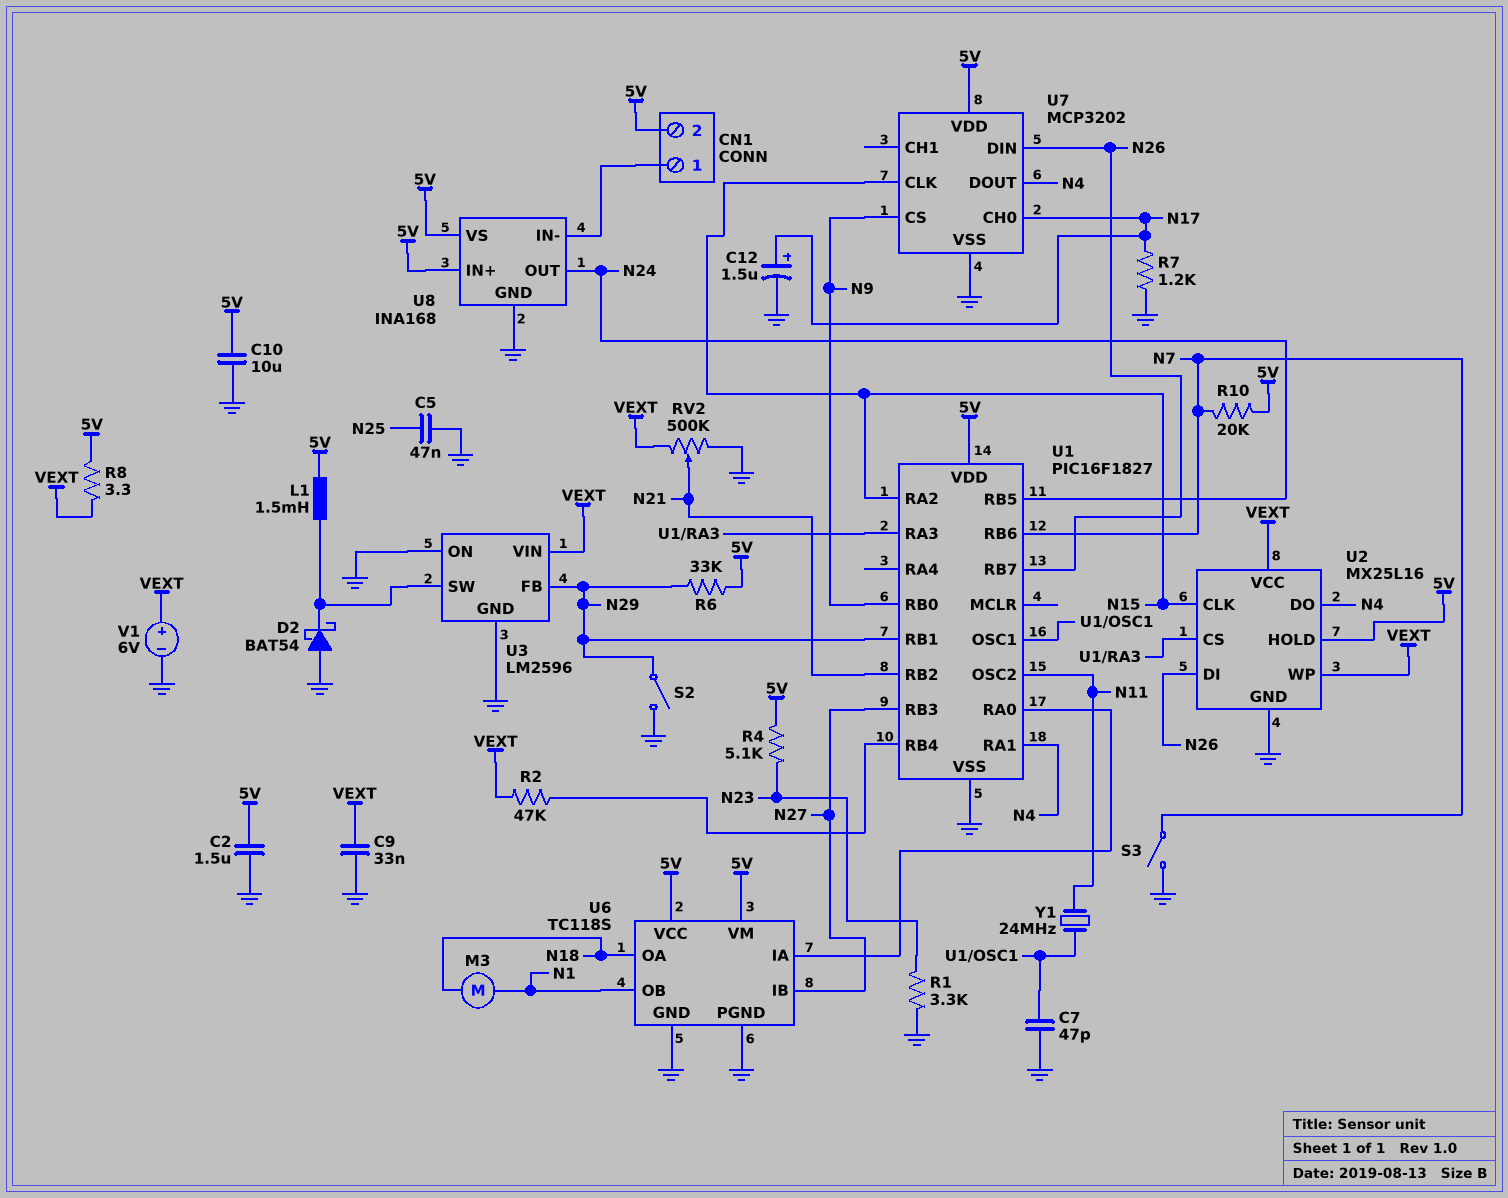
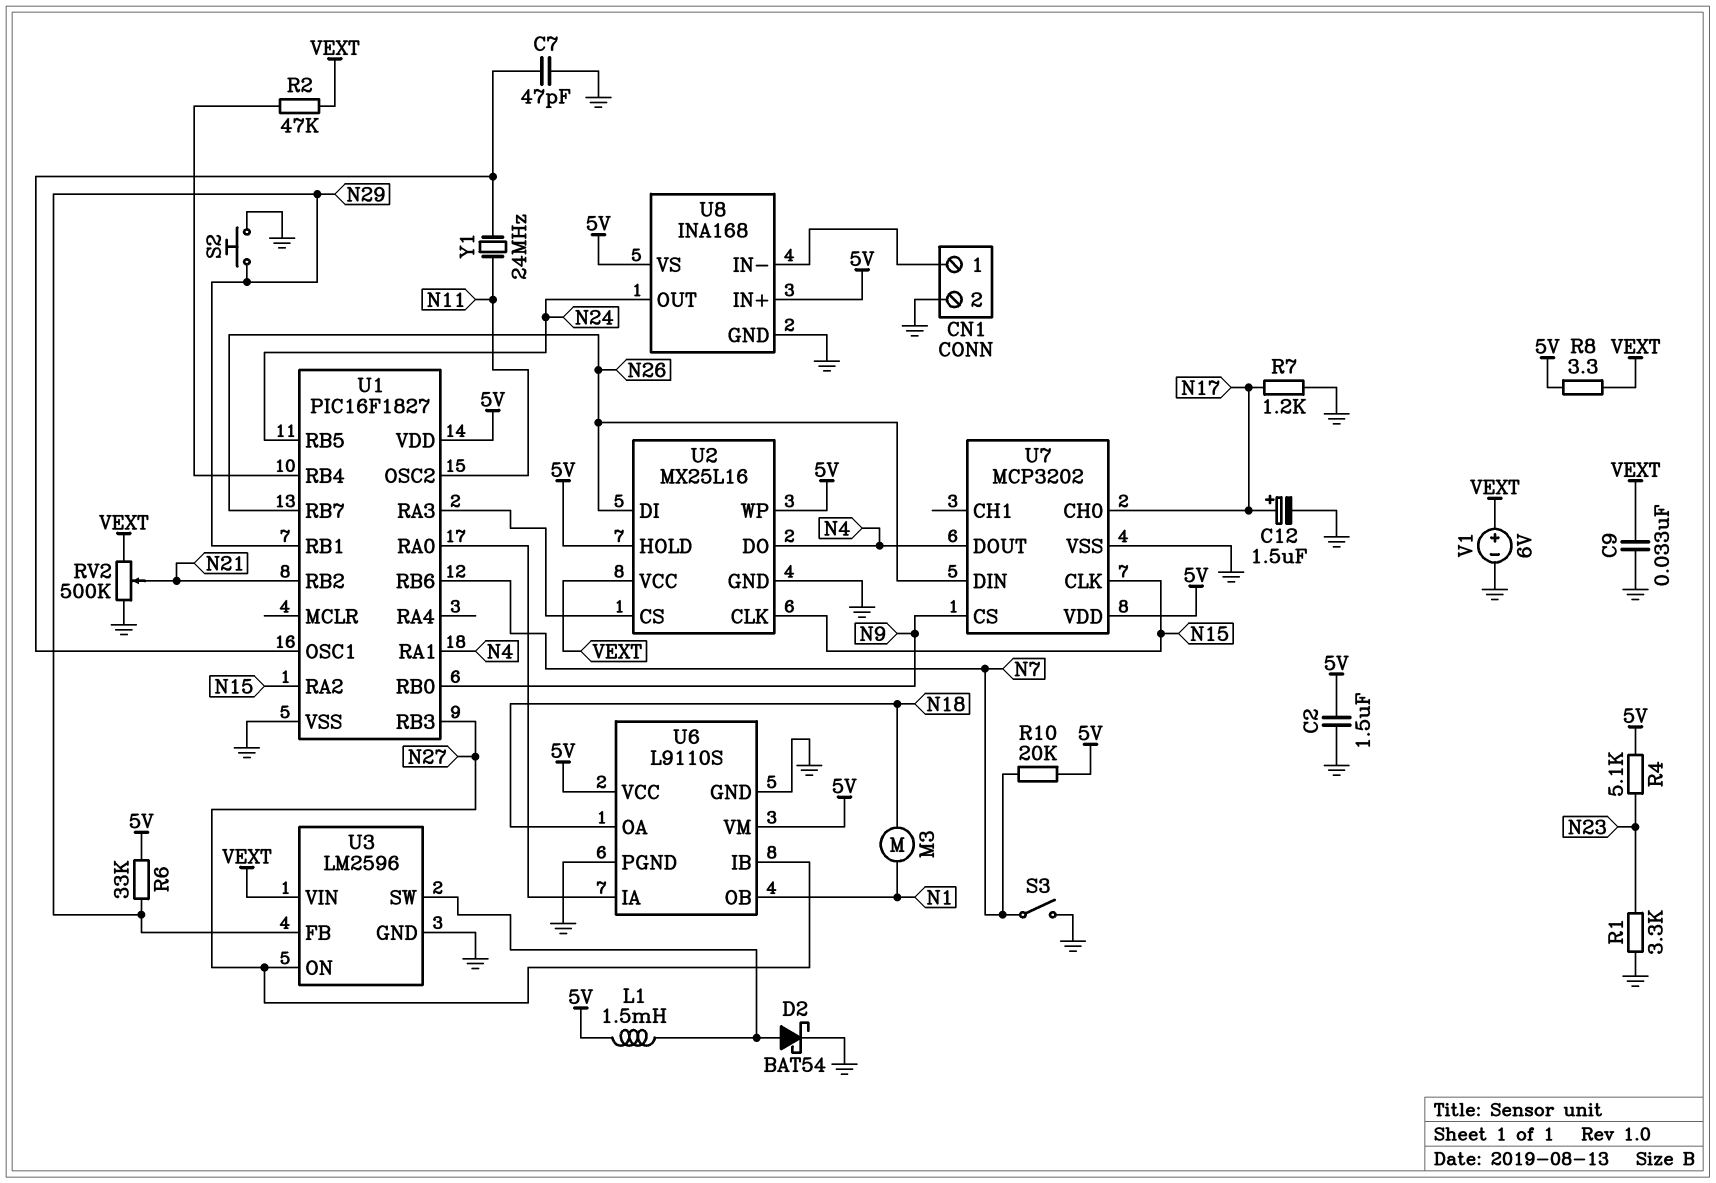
C5: 47nF (GND, N25) -> none
C10: 10uF (5V, GND) -> none
CN1 pin 2: 5V -> GND
D2: schottky BAT54 (A GND, K U3/SW) -> schottky BAT54 (A U3/SW, K GND)
S2: switch (GND, N29) -> button (GND, N29)
U2 pin WP: VEXT -> 5V
U3 pin ON: GND -> N27
U6: TC118S -> L9110S

